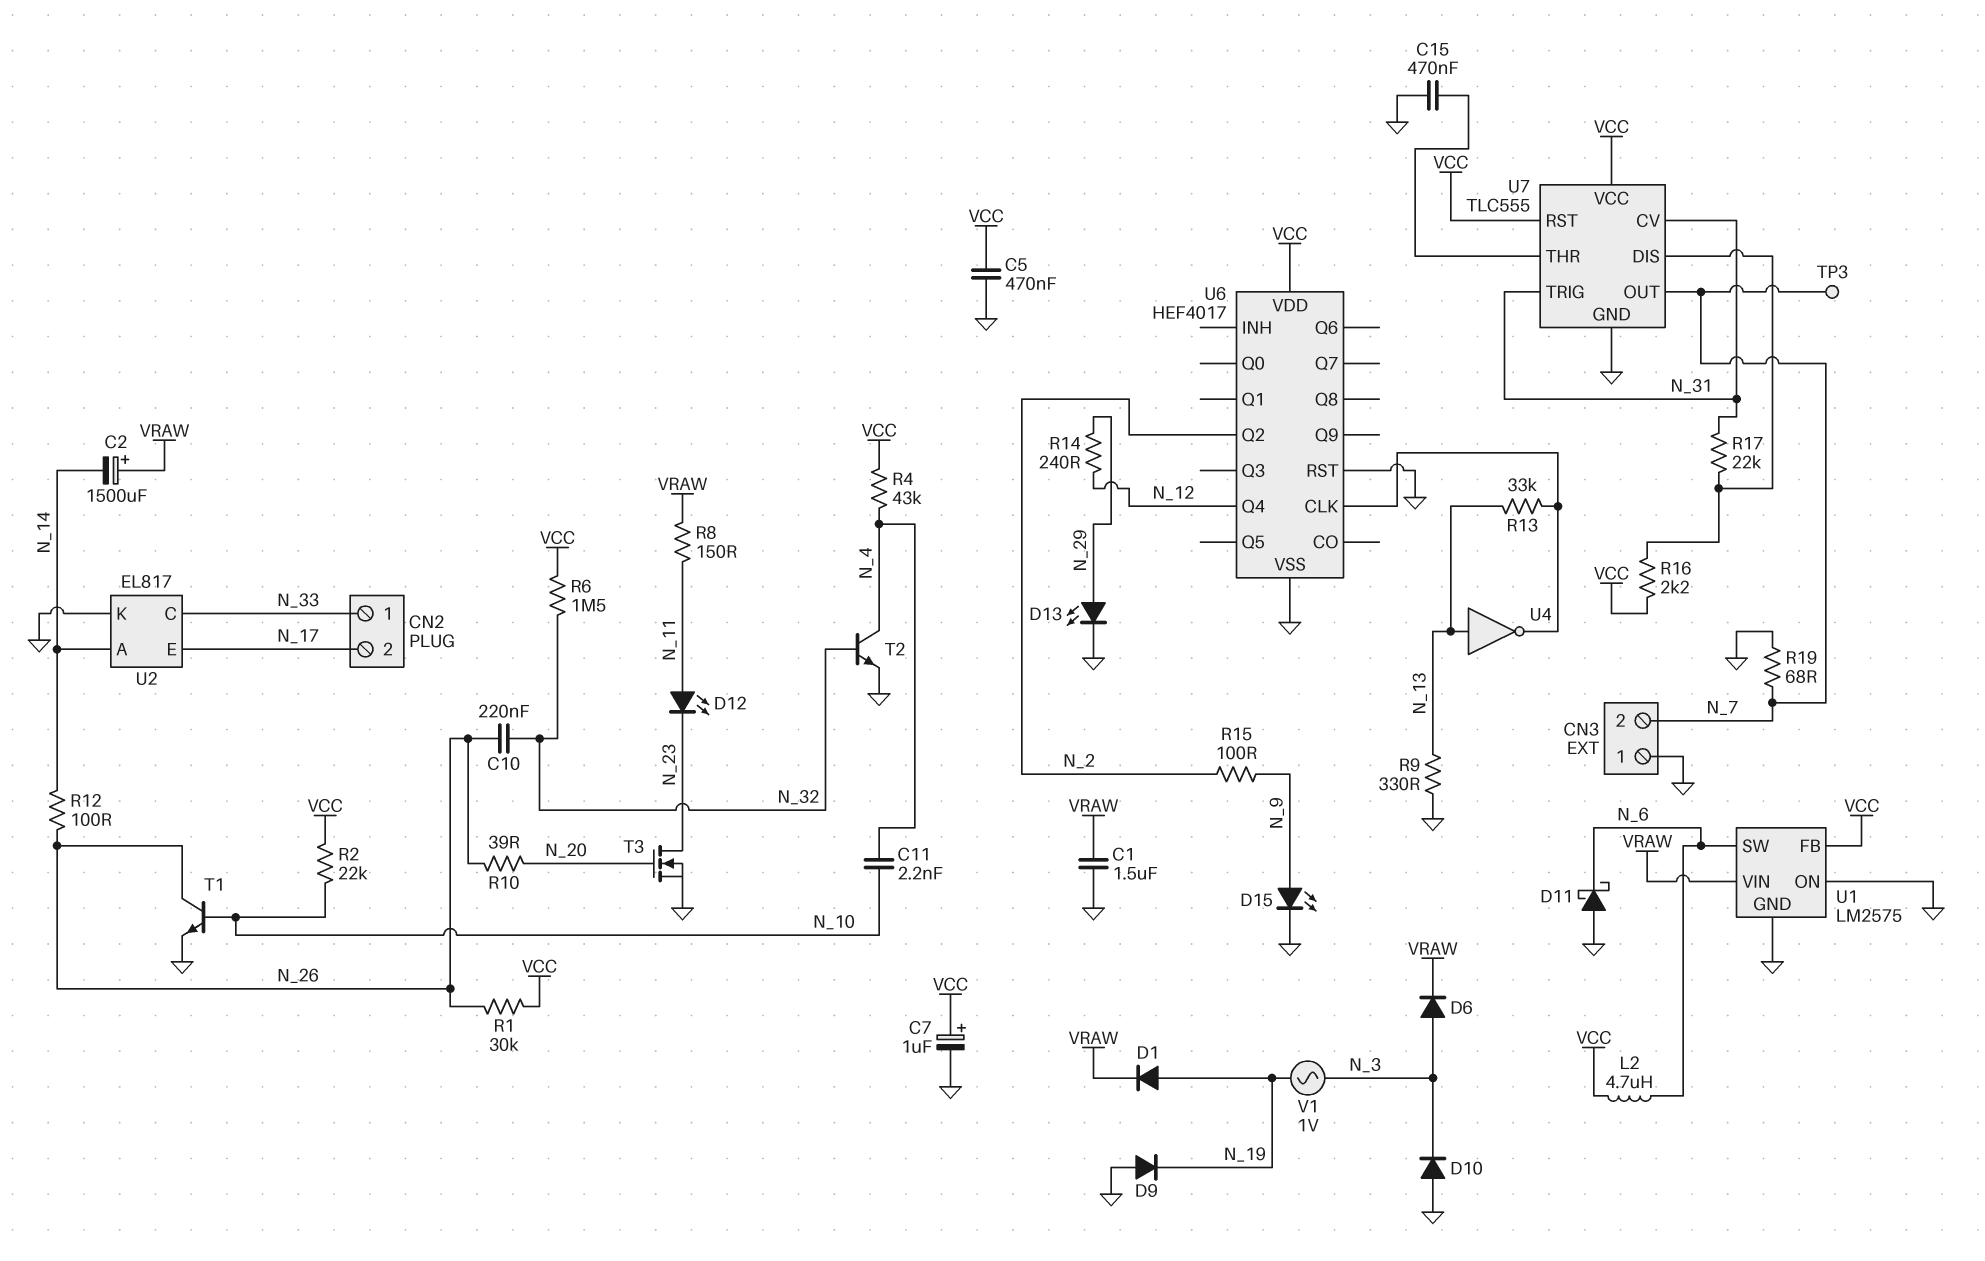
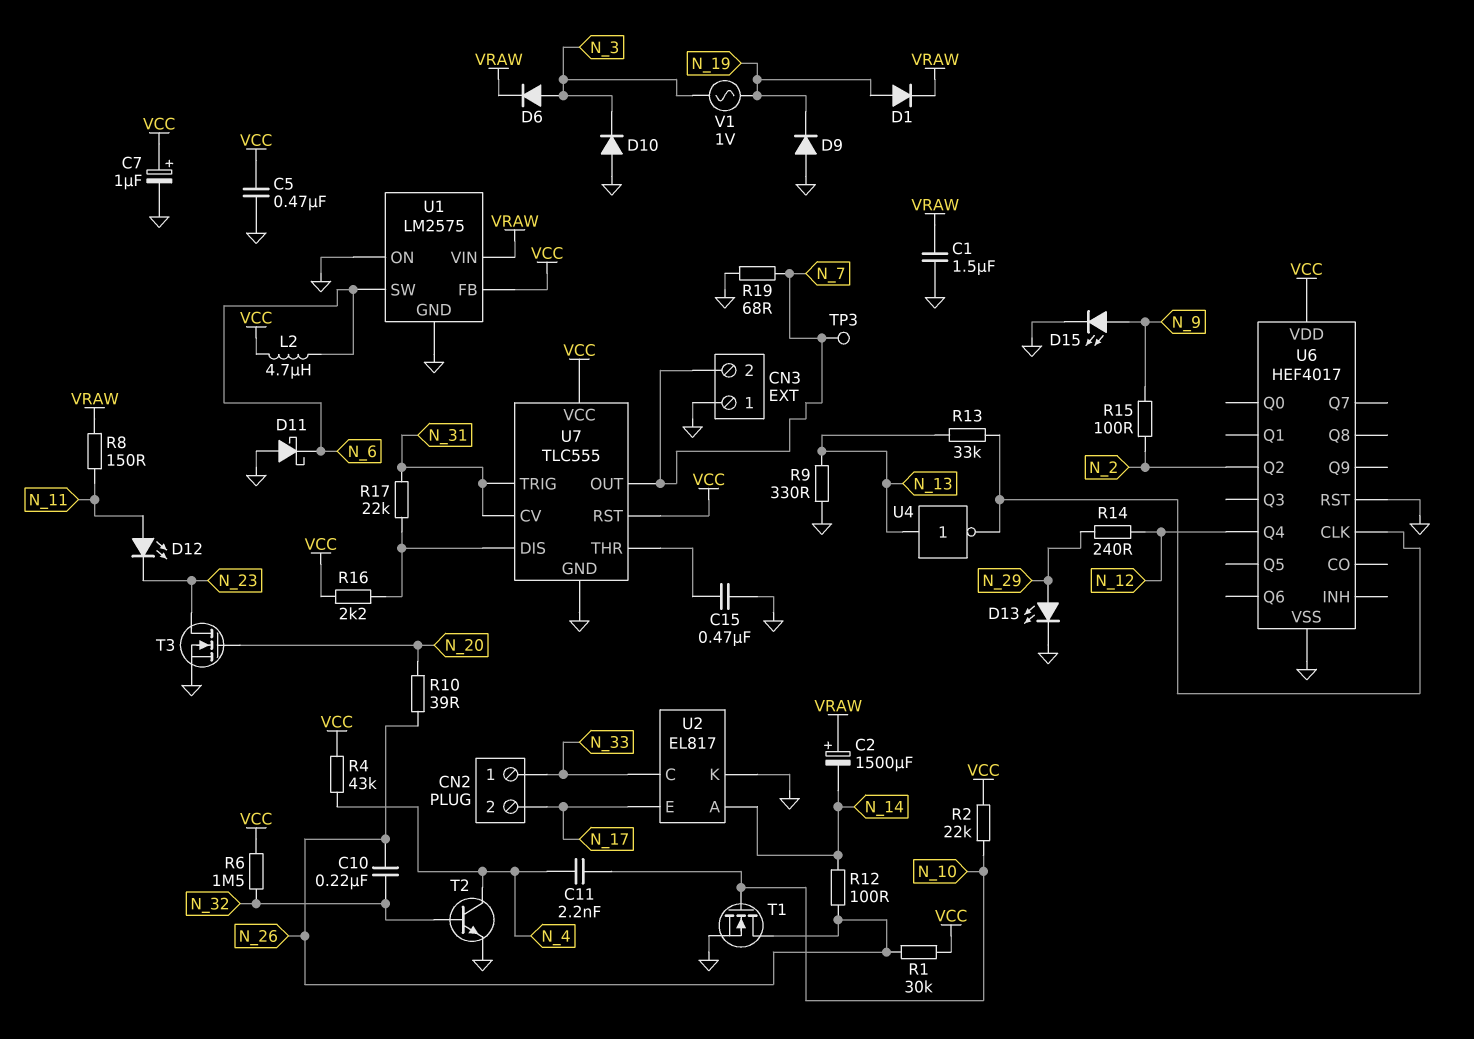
T1: NPN (B N_10, C N_26, E GND) -> NMOS (G N_10, D N_26, S GND)

